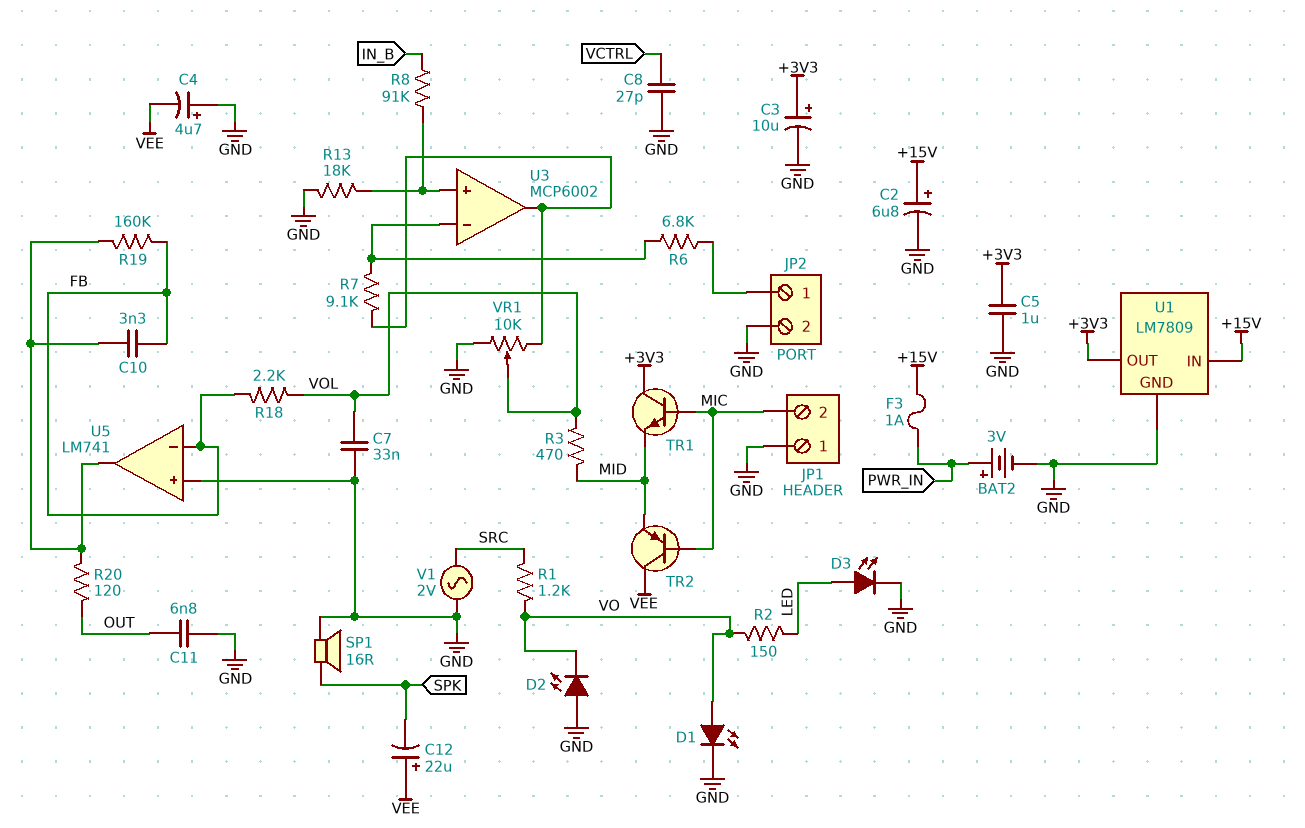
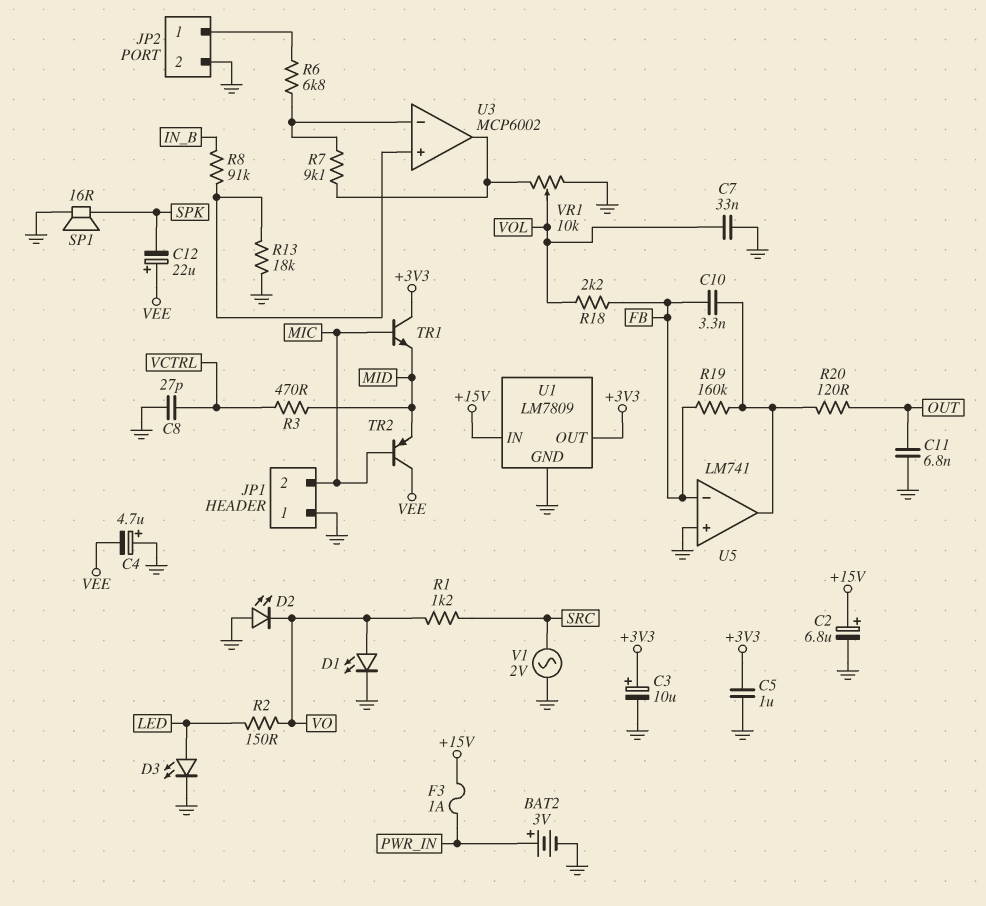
R3: 470 (MID, VOL) -> 470 (MID, VCTRL)

